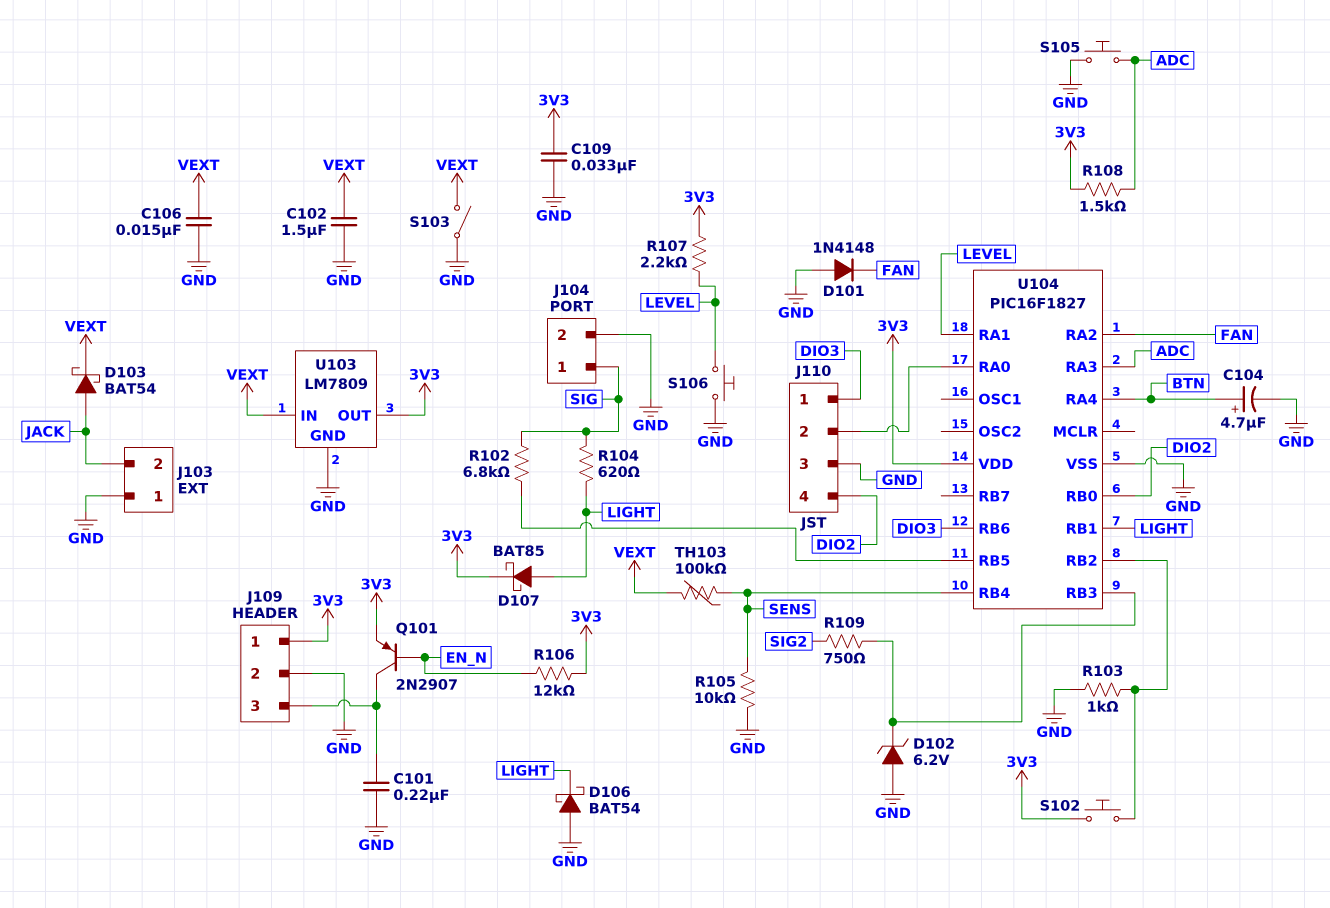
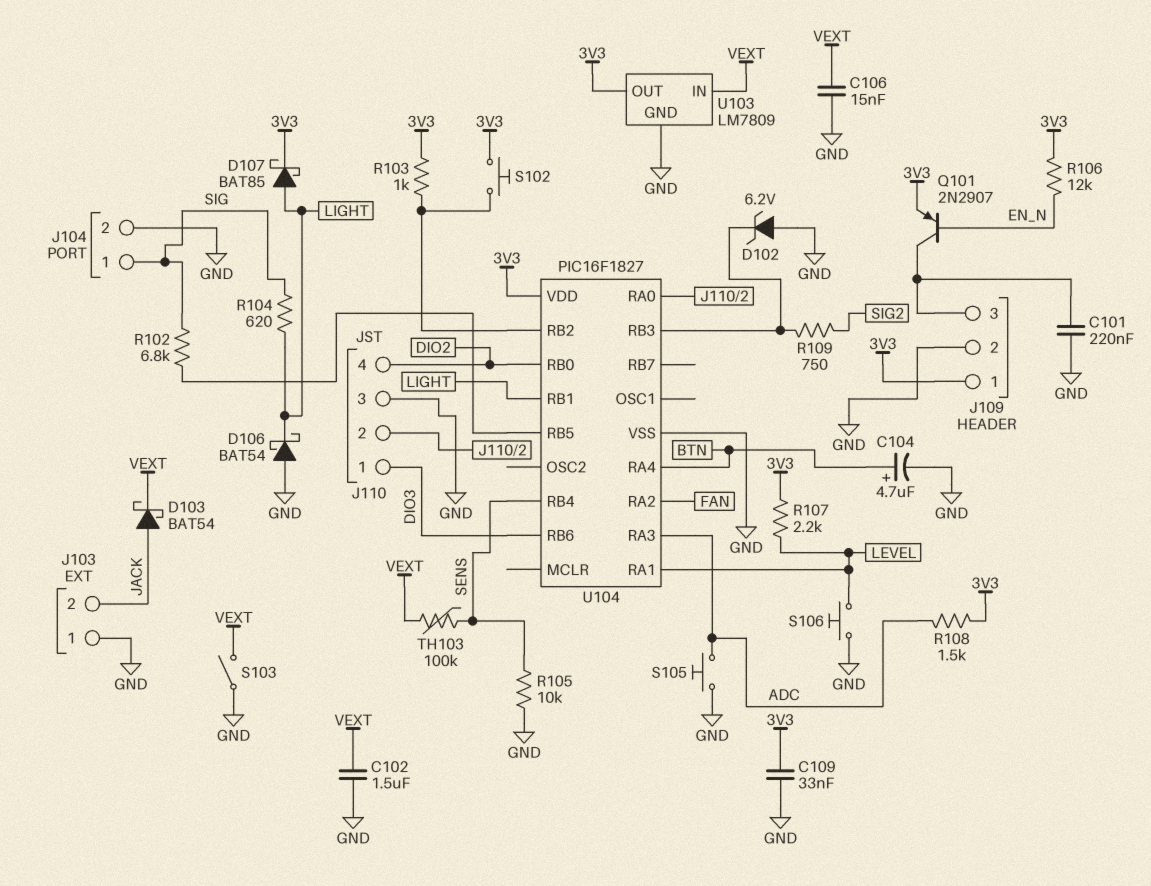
D101: diode 1N4148 (A GND, K FAN) -> none
R103: 1k (GND, U104/RB2) -> 1k (3V3, U104/RB2)

